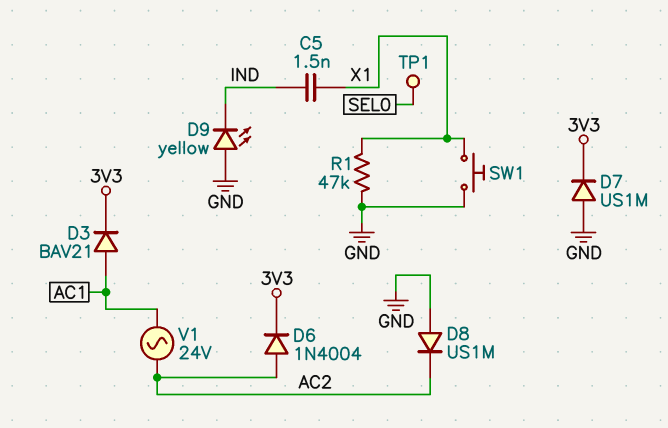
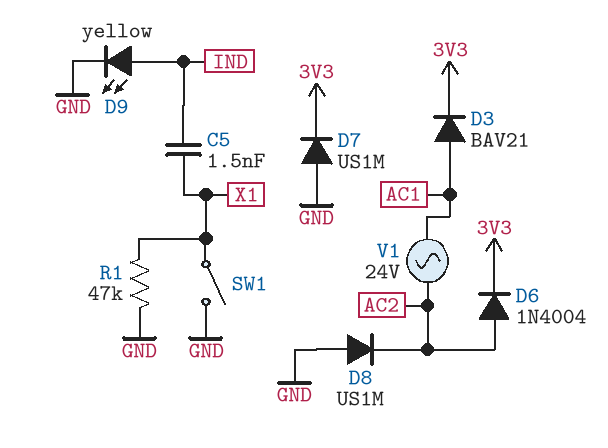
D9: LED yellow (A GND, K IND) -> LED yellow (A IND, K GND)
SW1: button (GND, X1) -> switch (GND, X1)
TP1: test point (SEL0) -> none

